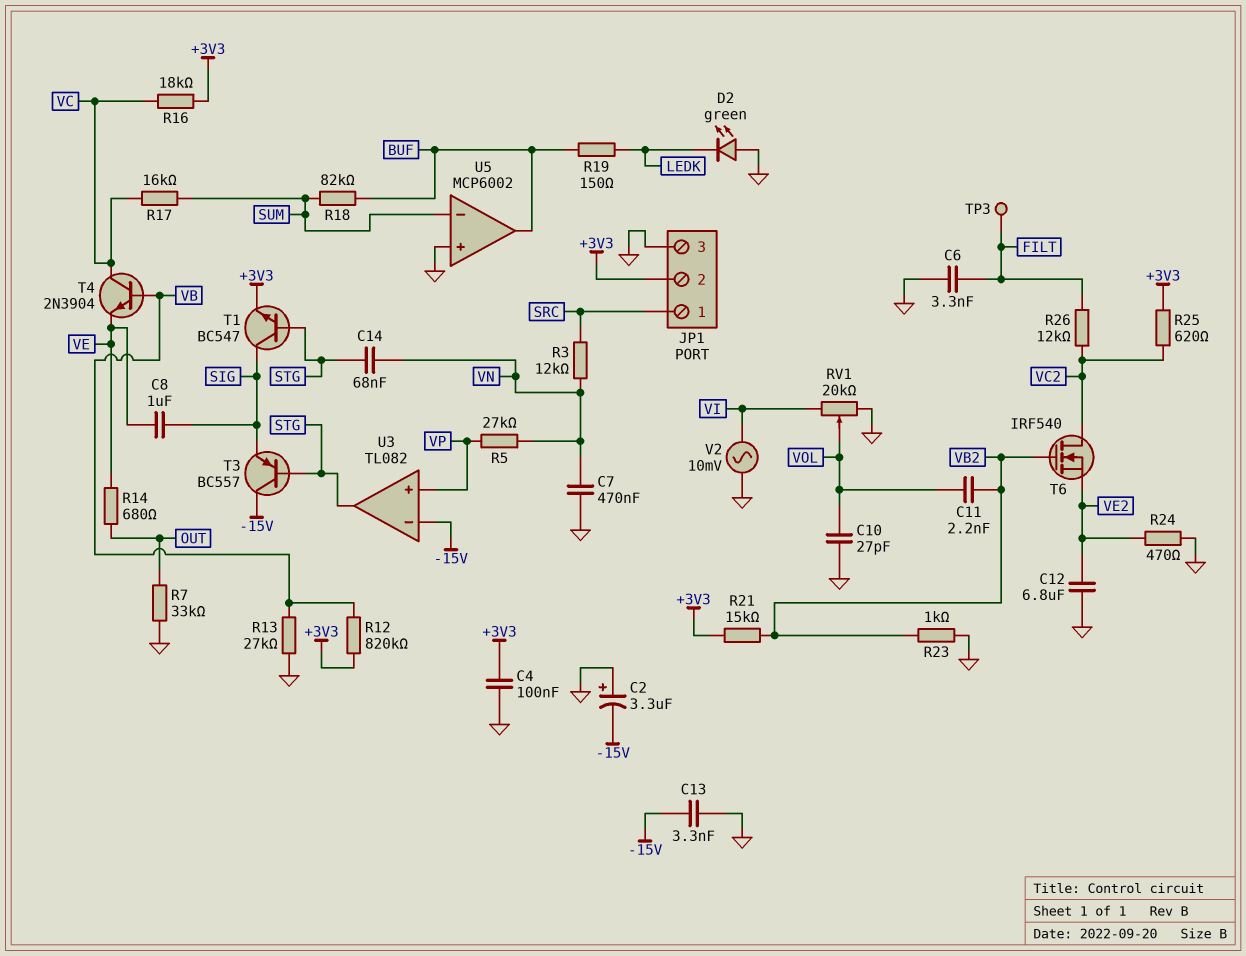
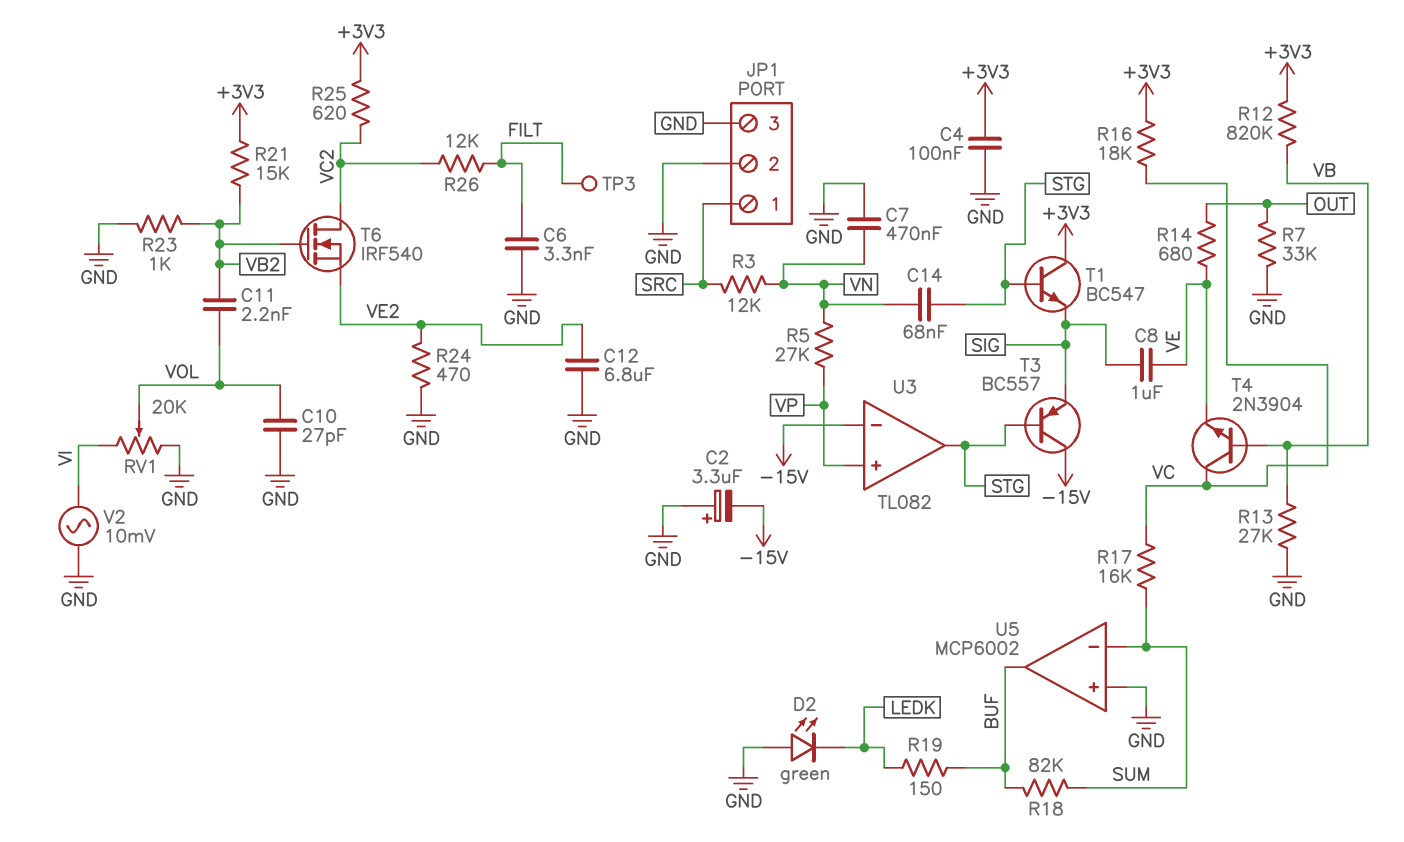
C13: 3.3nF (-15V, GND) -> none
JP1 pin 2: +3V3 -> GND
T1: NPN BC547 (B STG, C SIG, E +3V3) -> NPN BC547 (B STG, C +3V3, E SIG)

